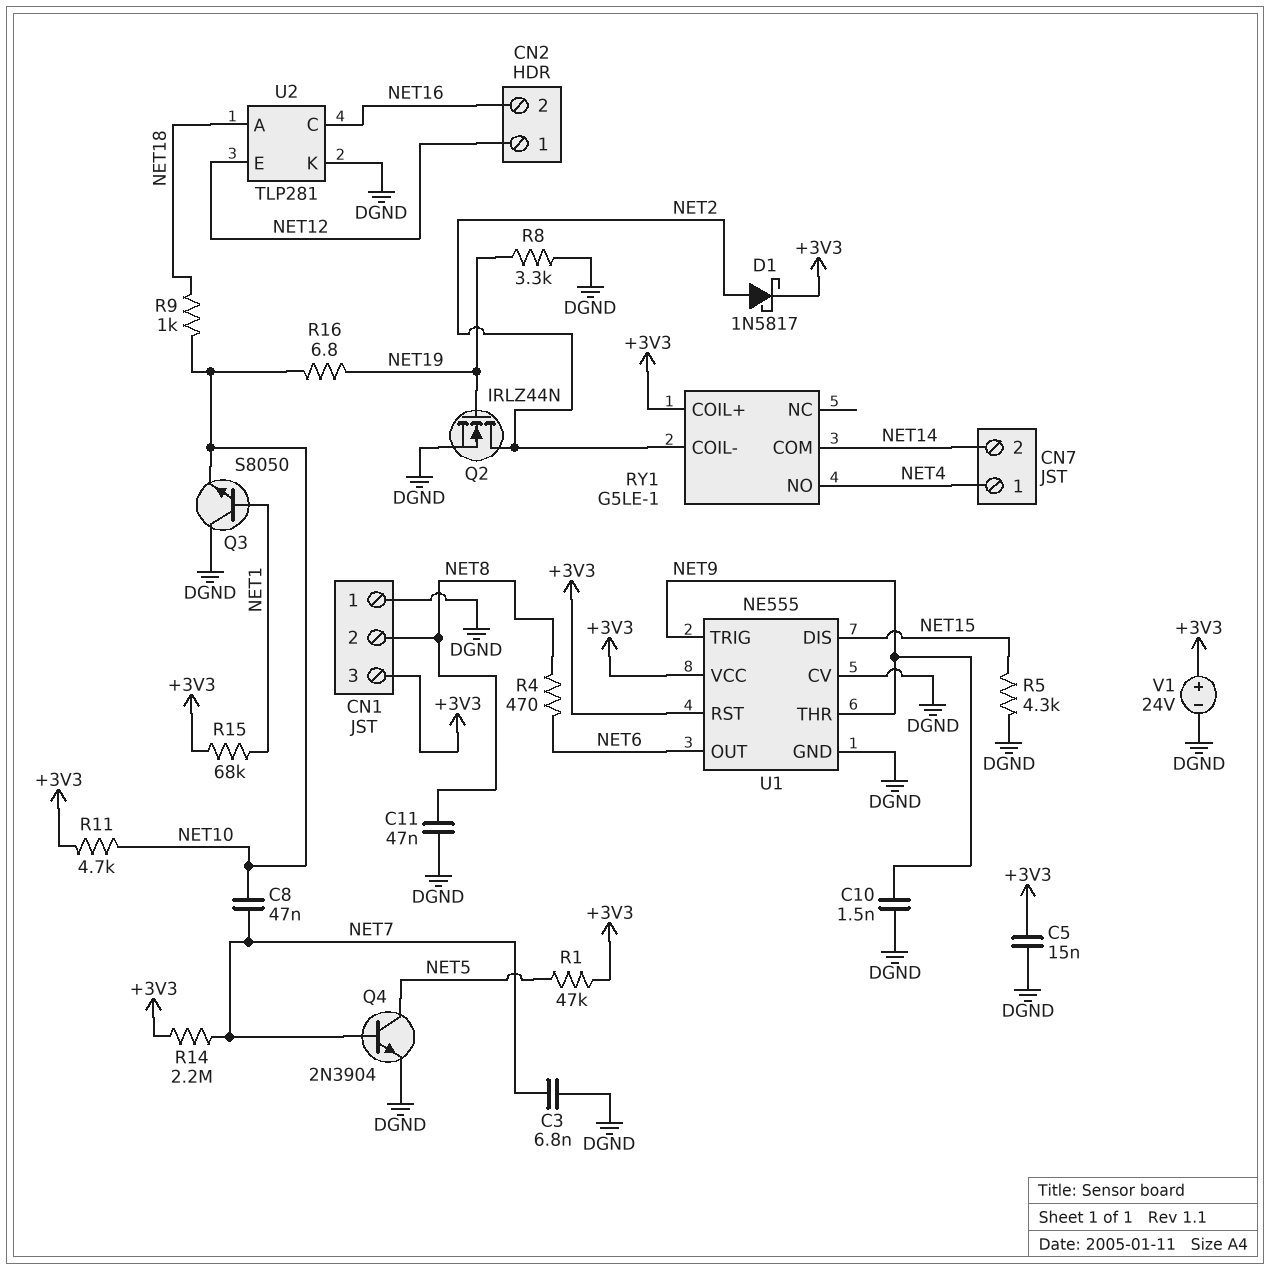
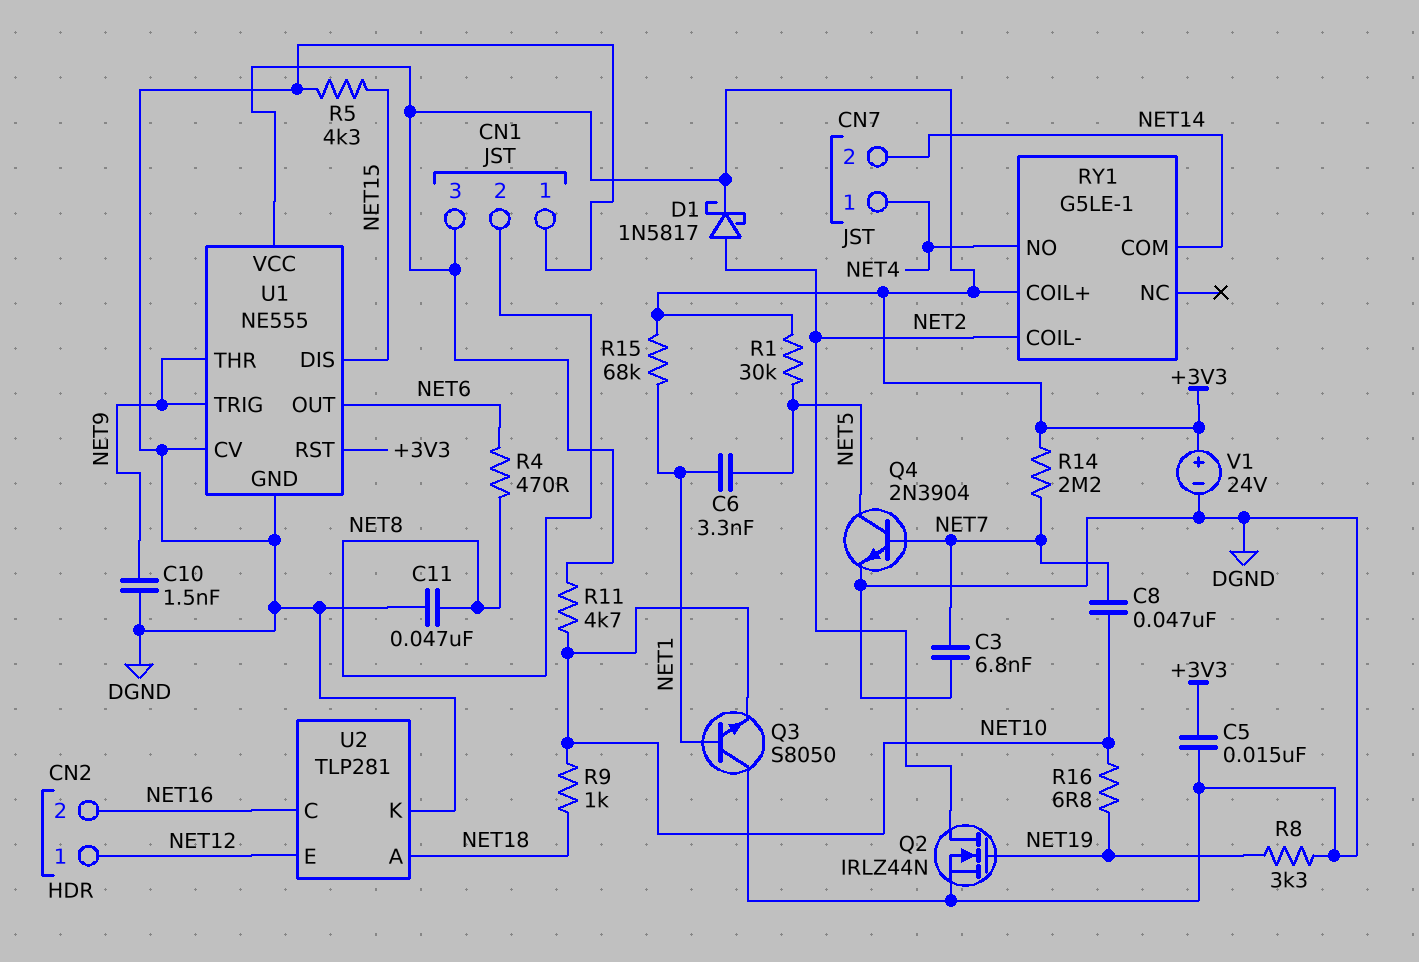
C6: none -> 3.3nF (NET1, NET5)
R1: 47k (+3V3, NET5) -> 30k (+3V3, NET5)

